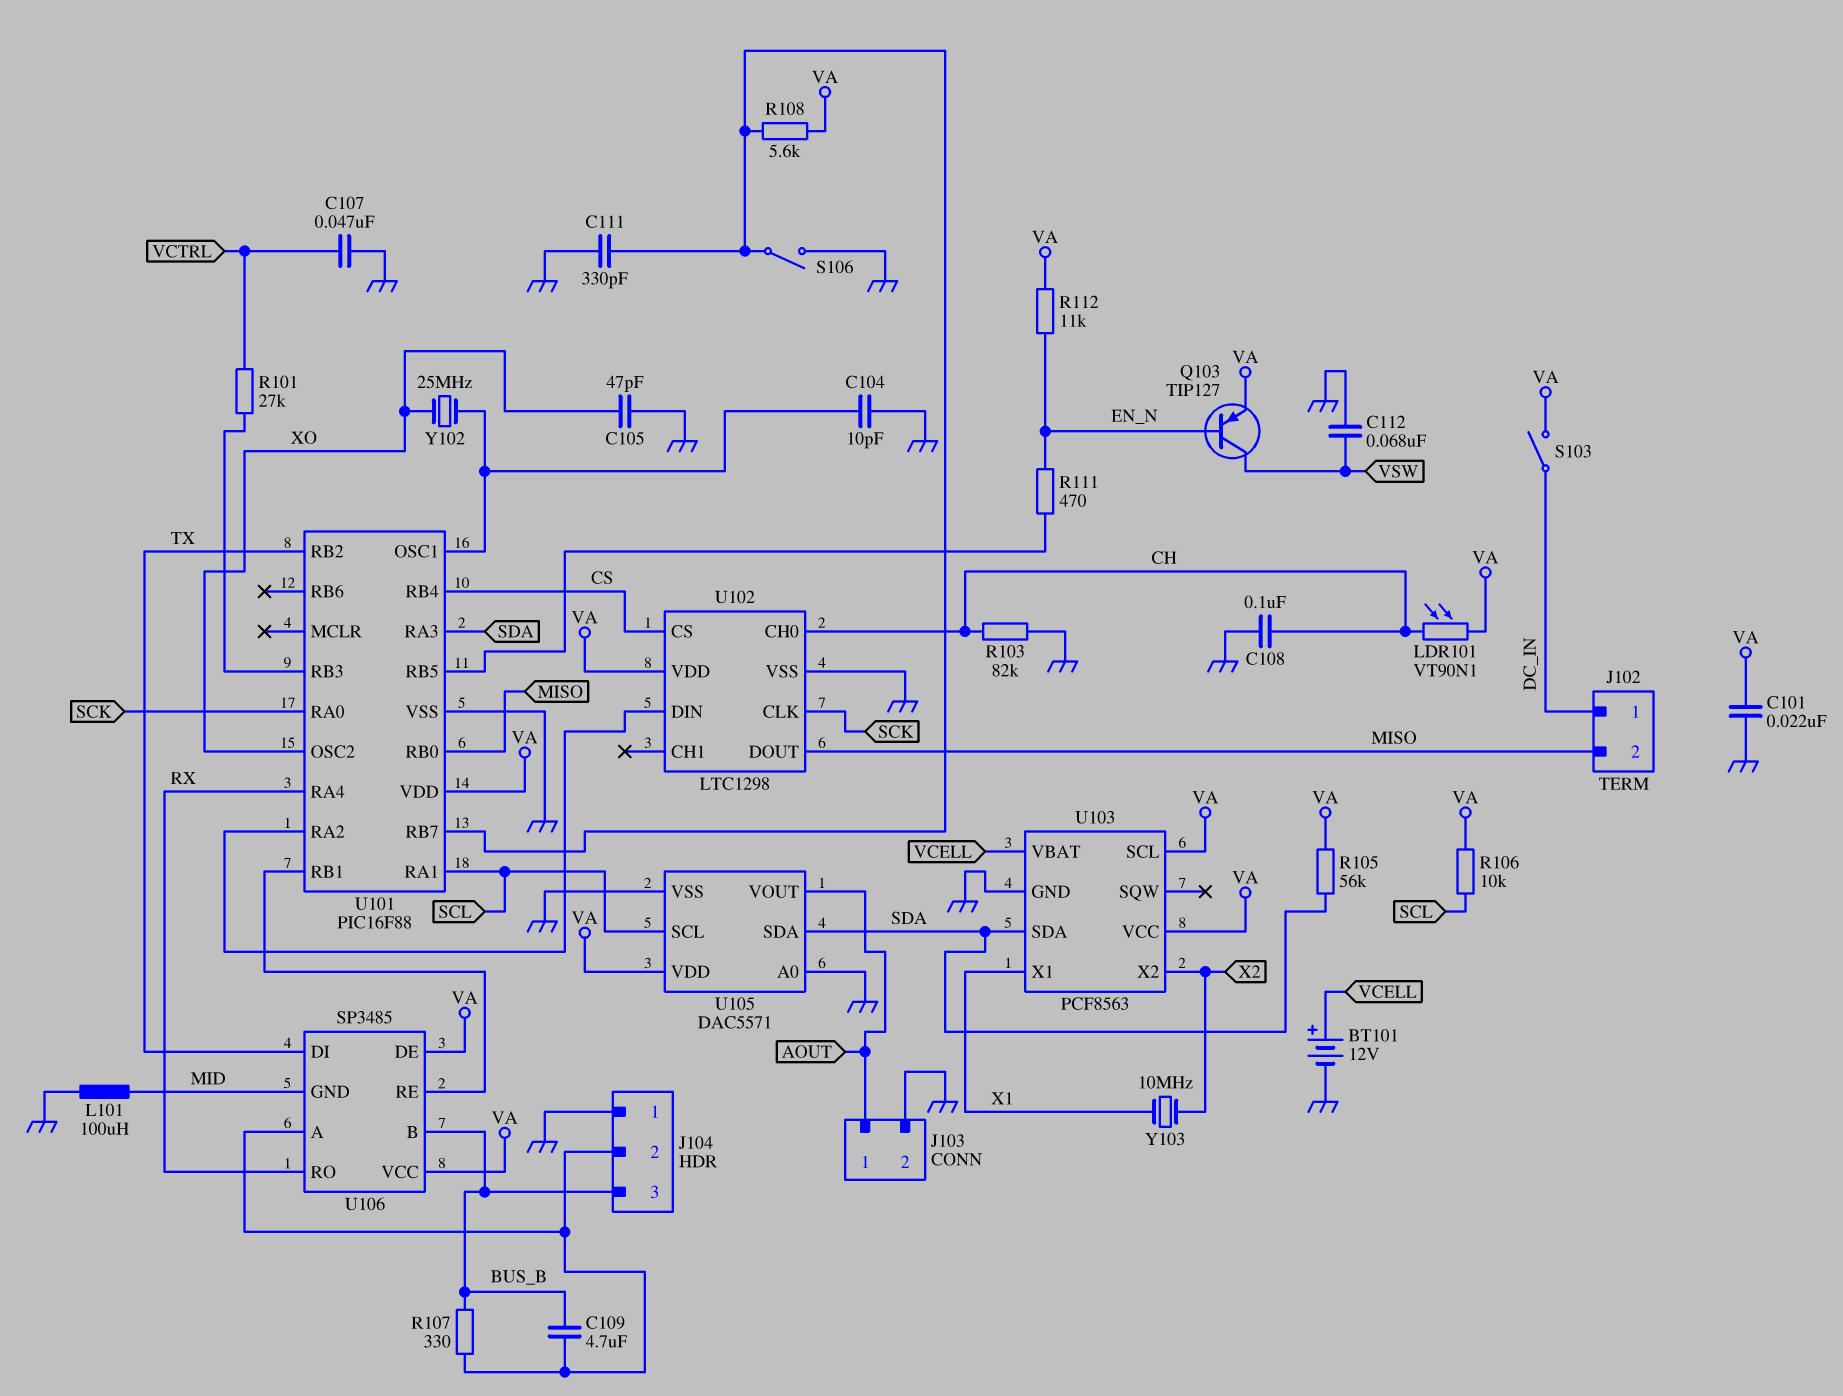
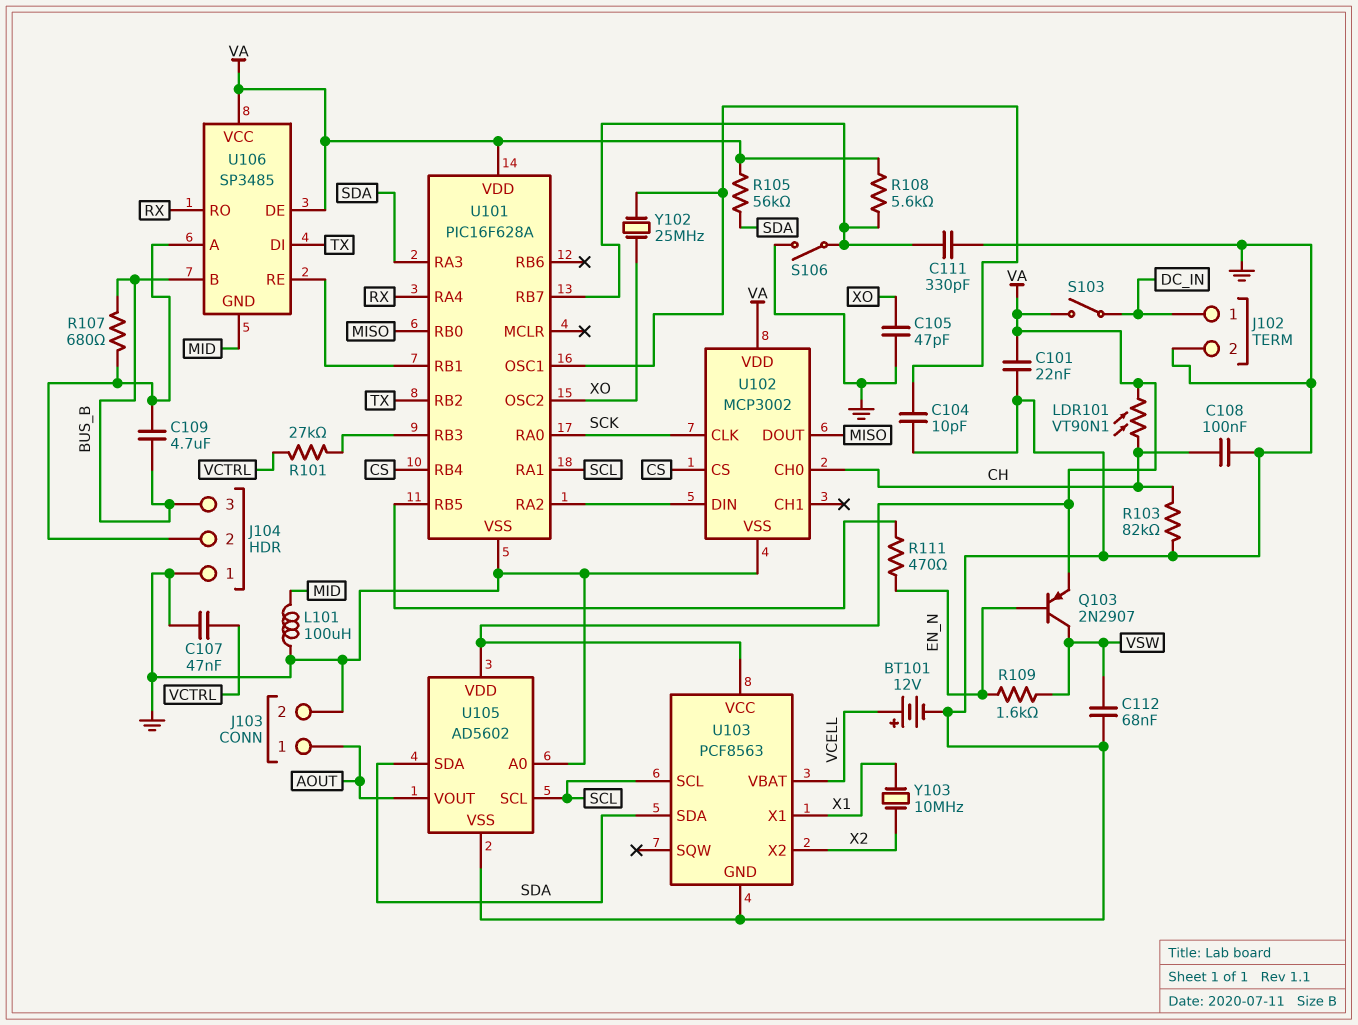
J102 pin 2: MISO -> GND
Q103: PNP TIP127 (B EN_N, C VSW, E VA) -> PNP 2N2907 (B EN_N, C VSW, E VA)
R106: 10k (SCL, VA) -> none
R107: 330 (BUS_B, J104/2) -> 680 (BUS_B, J104/2)
R109: none -> 1.6k (EN_N, VSW)
R112: 11k (EN_N, VA) -> none
U101: PIC16F88 -> PIC16F628A
U102: LTC1298 -> MCP3002
U103 pin SCL: VA -> SCL
U105: DAC5571 -> AD5602

